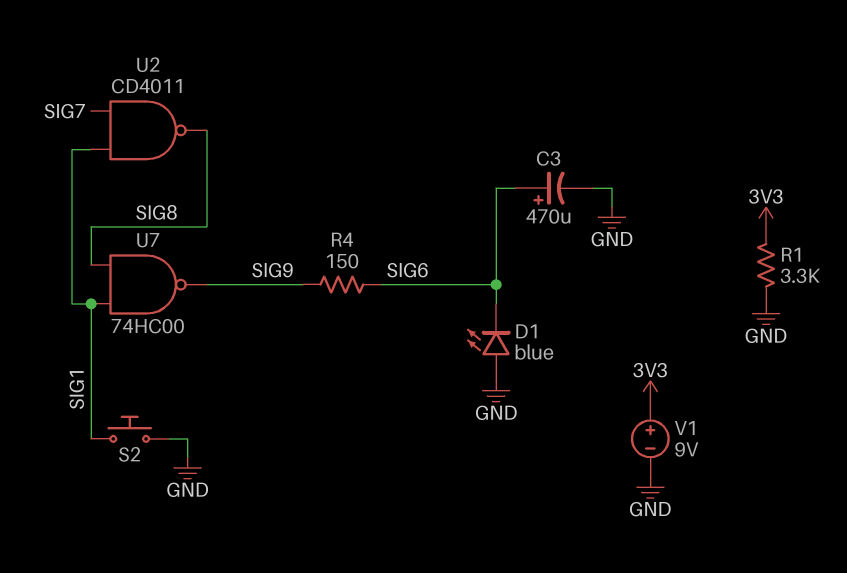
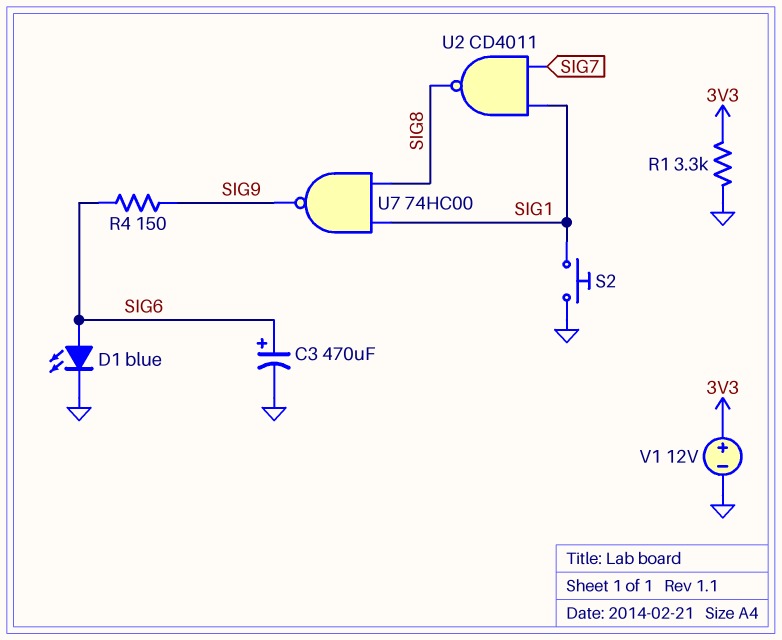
D1: LED blue (A GND, K SIG6) -> LED blue (A SIG6, K GND)
V1: 9V (plus 3V3, minus GND) -> 12V (plus 3V3, minus GND)

